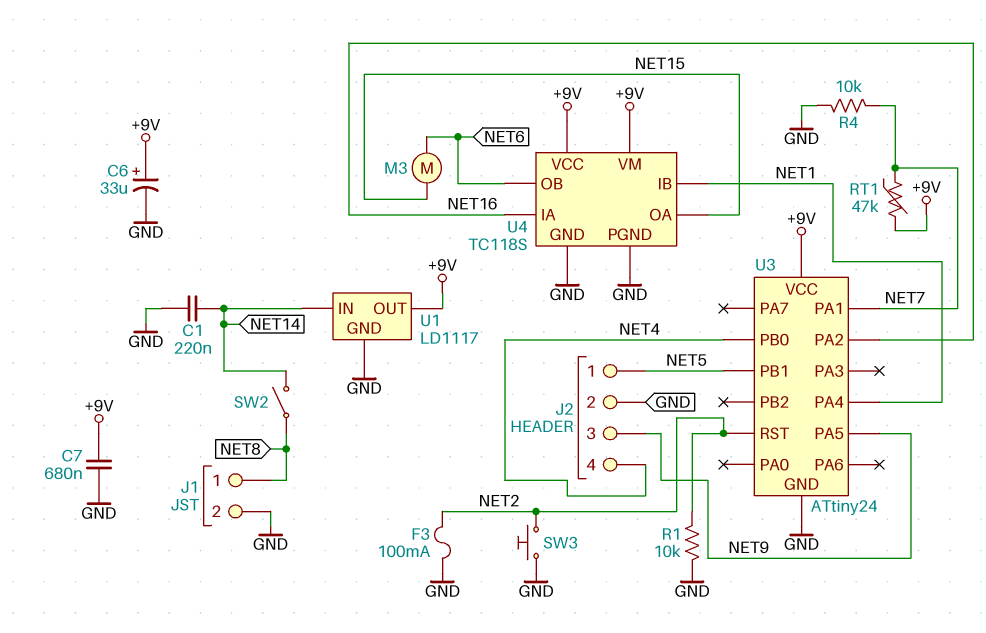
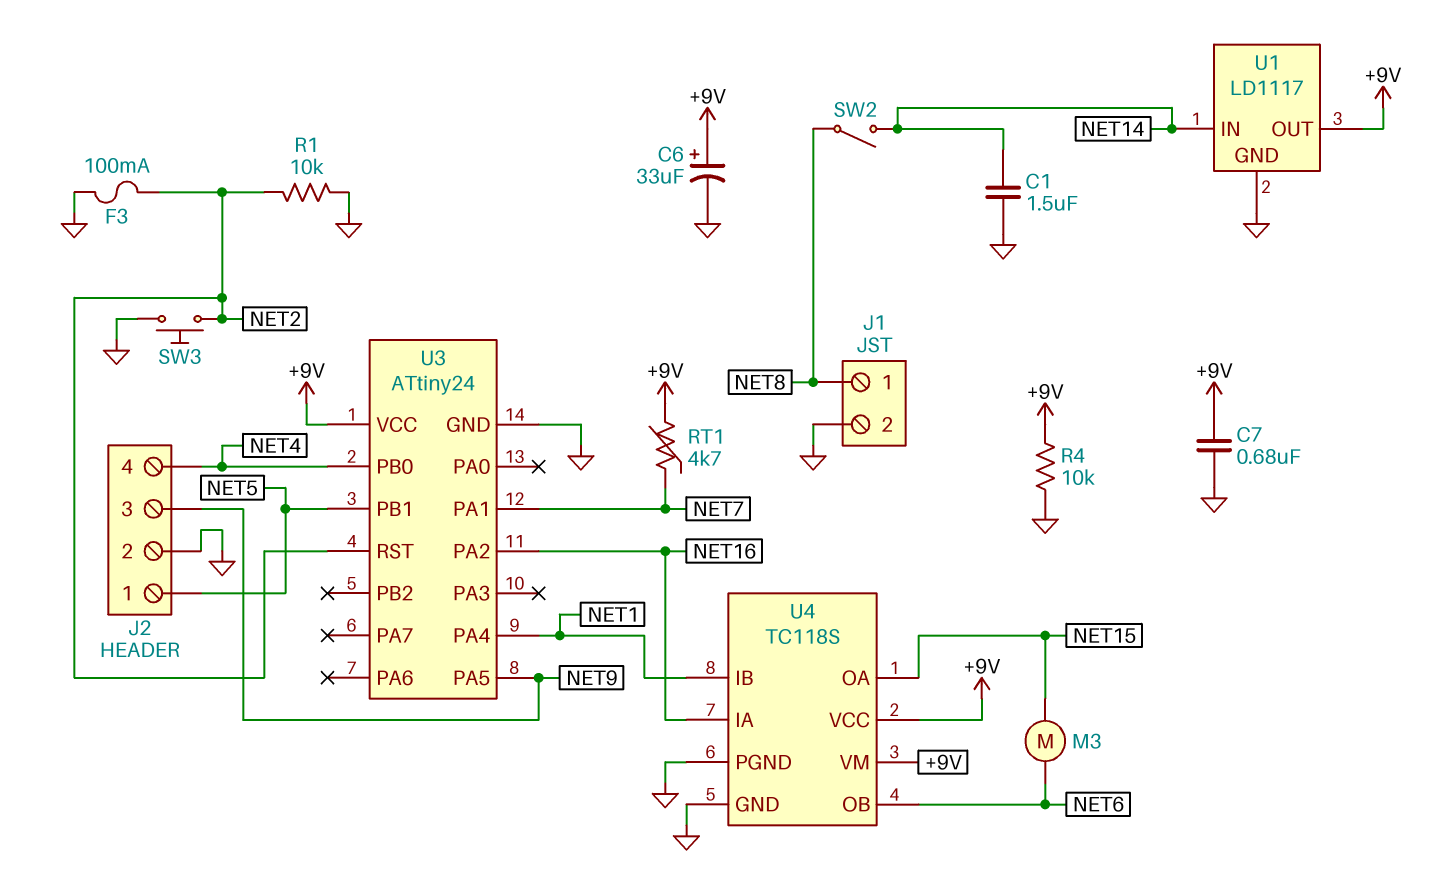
C1: 220nF (GND, NET14) -> 1.5uF (GND, NET14)
R4: 10k (GND, NET7) -> 10k (+9V, GND)
RT1: 47k (+9V, NET7) -> 4.7k (+9V, NET7)

